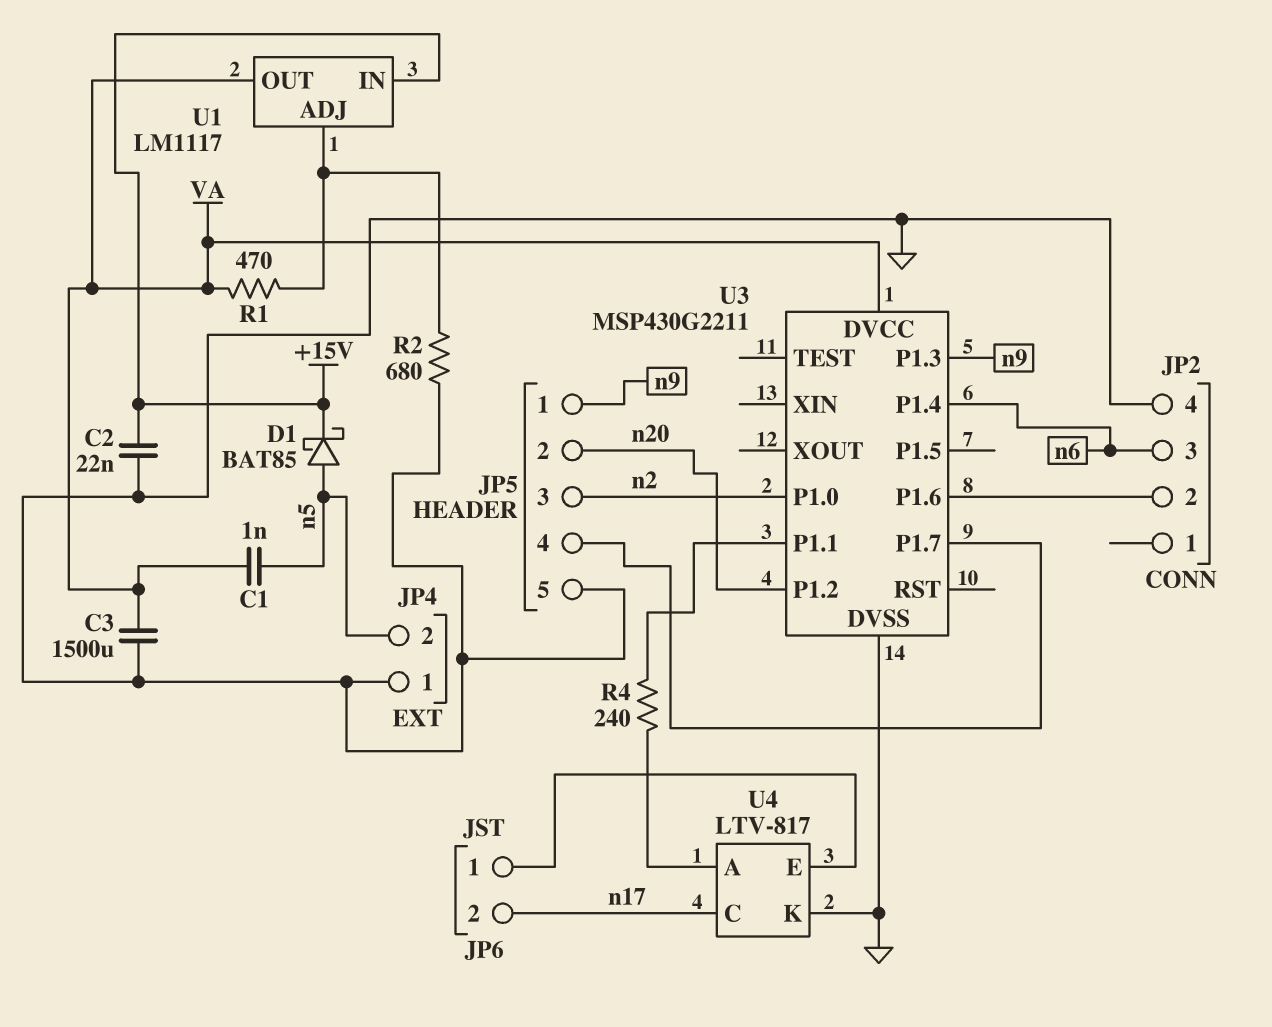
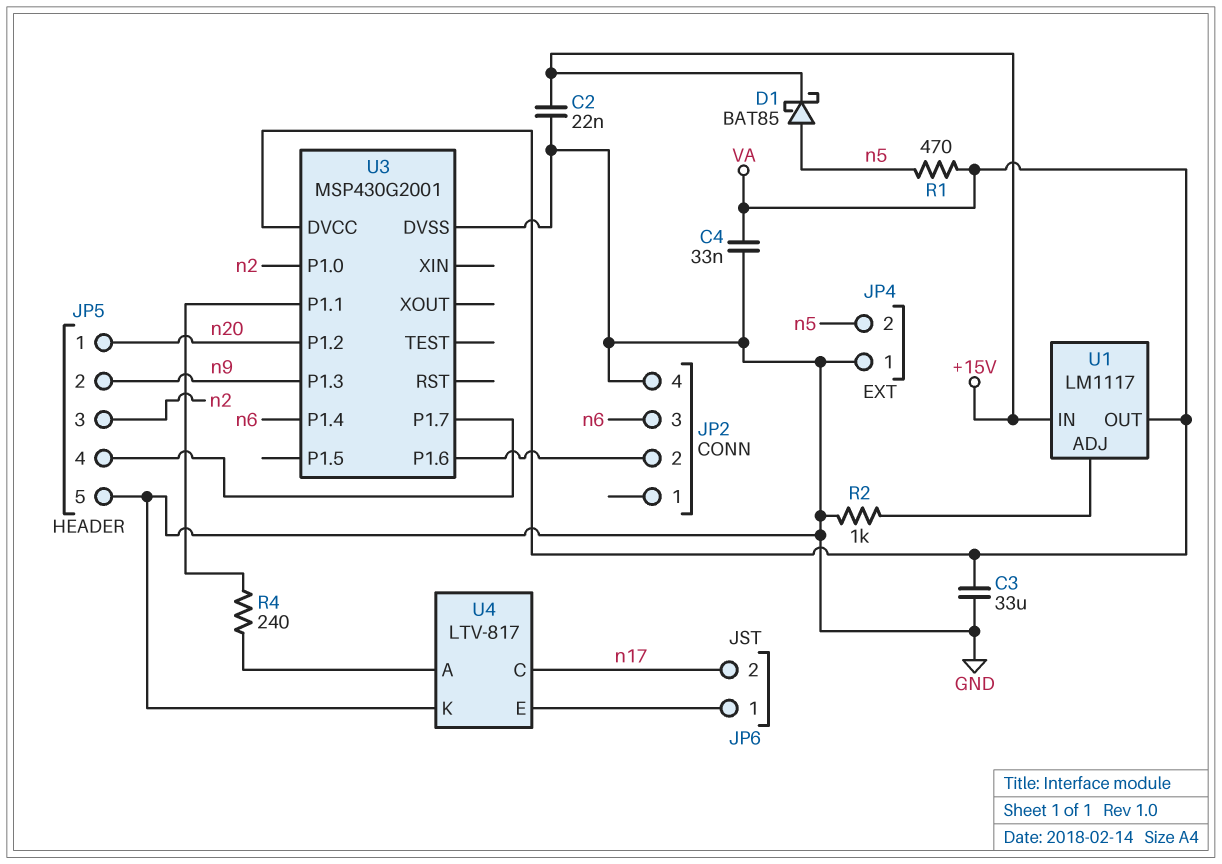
C1: 1nF (VA, n5) -> none
C3: 1500uF (GND, VA) -> 33uF (GND, VA)
C4: none -> 33nF (GND, VA)
JP5 pin 1: n9 -> n20
JP5 pin 2: n20 -> n9
R1: 470 (U1/ADJ, VA) -> 470 (VA, n5)
R2: 680 (GND, U1/ADJ) -> 1k (GND, U1/ADJ)
U3: MSP430G2211 -> MSP430G2001

